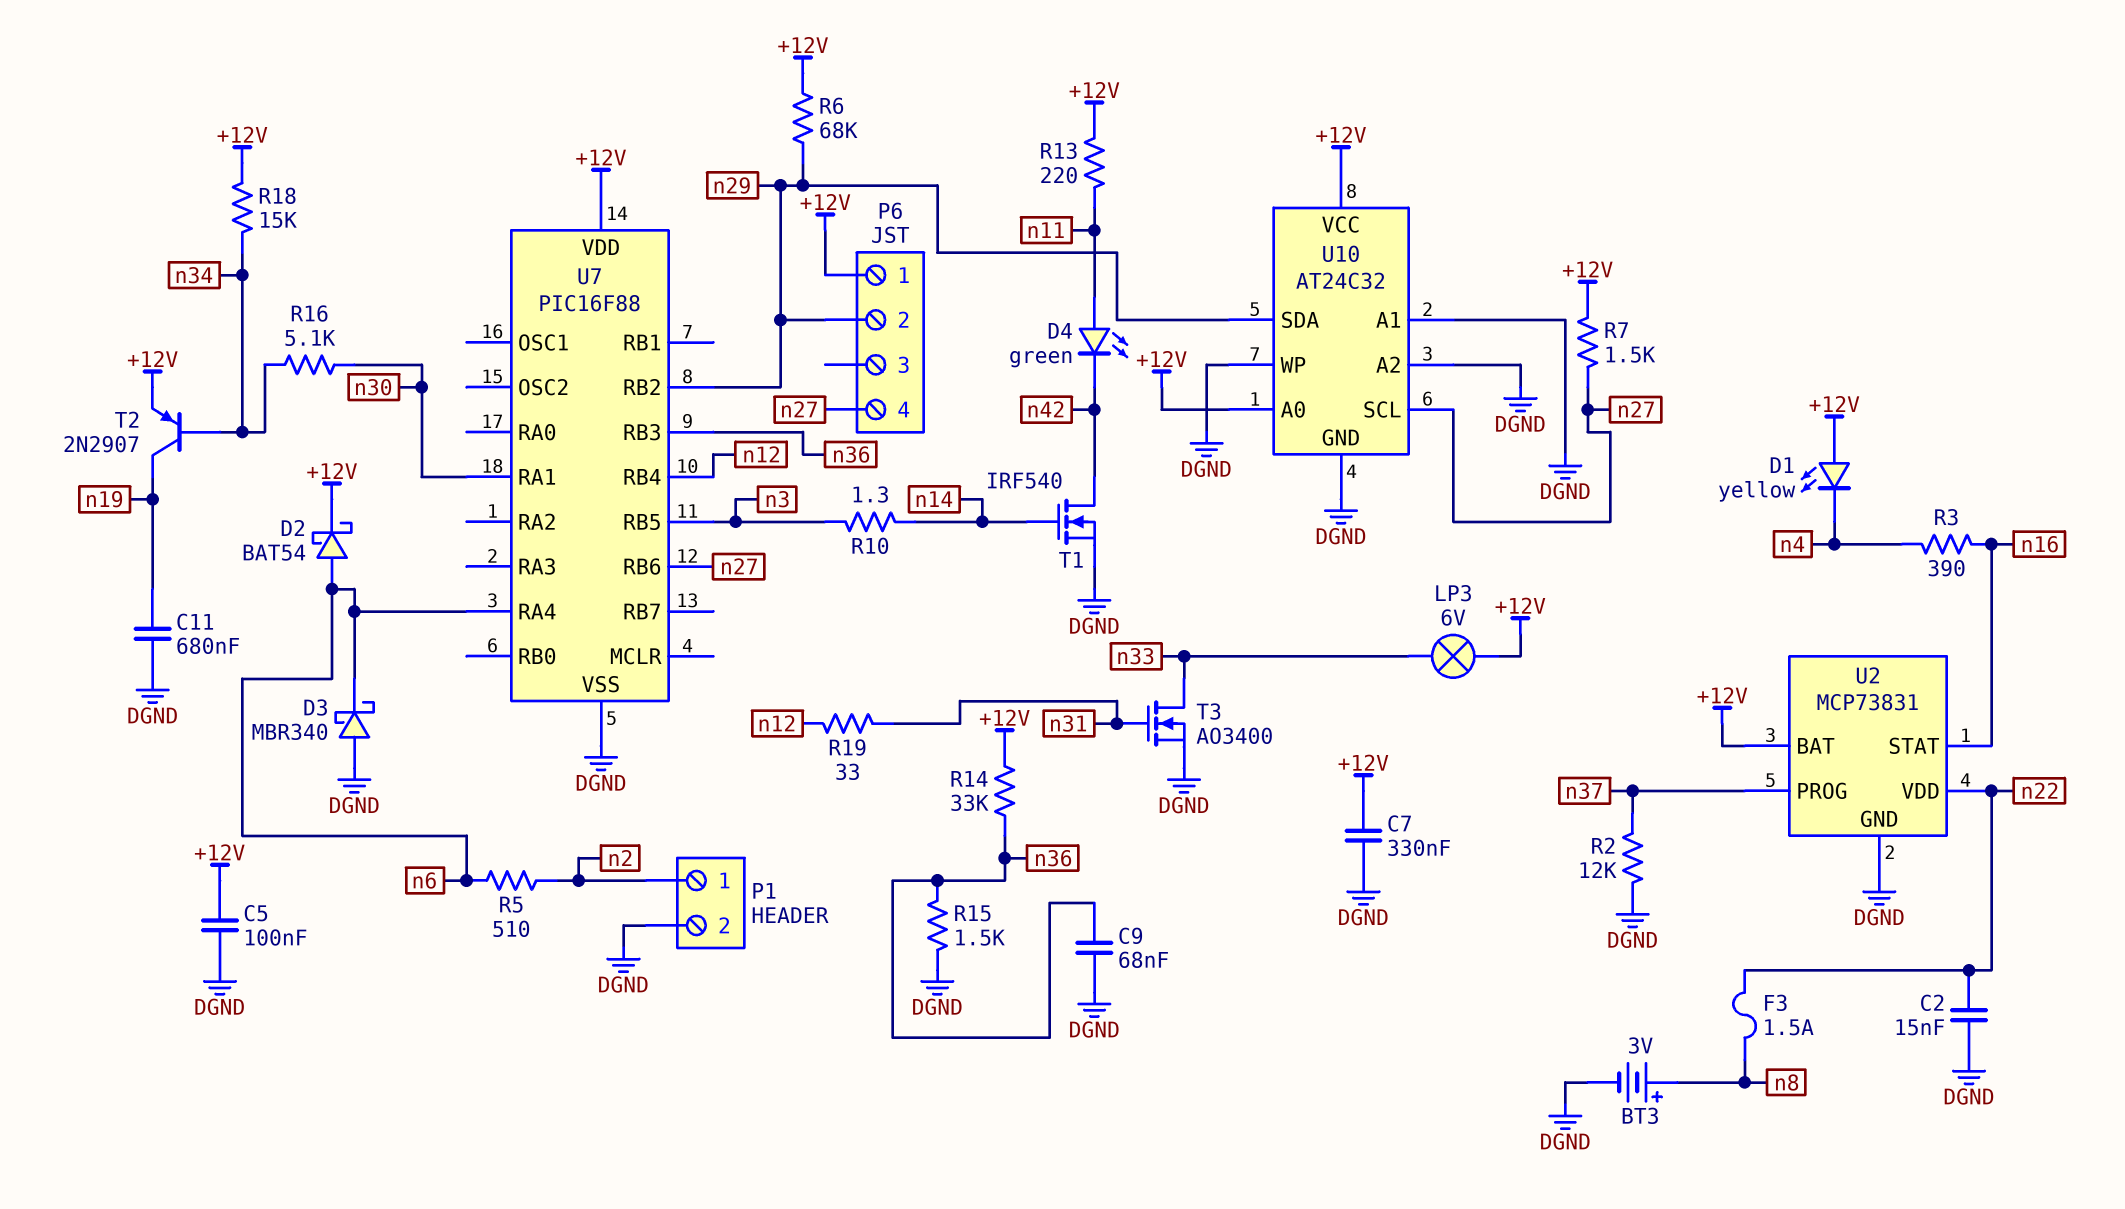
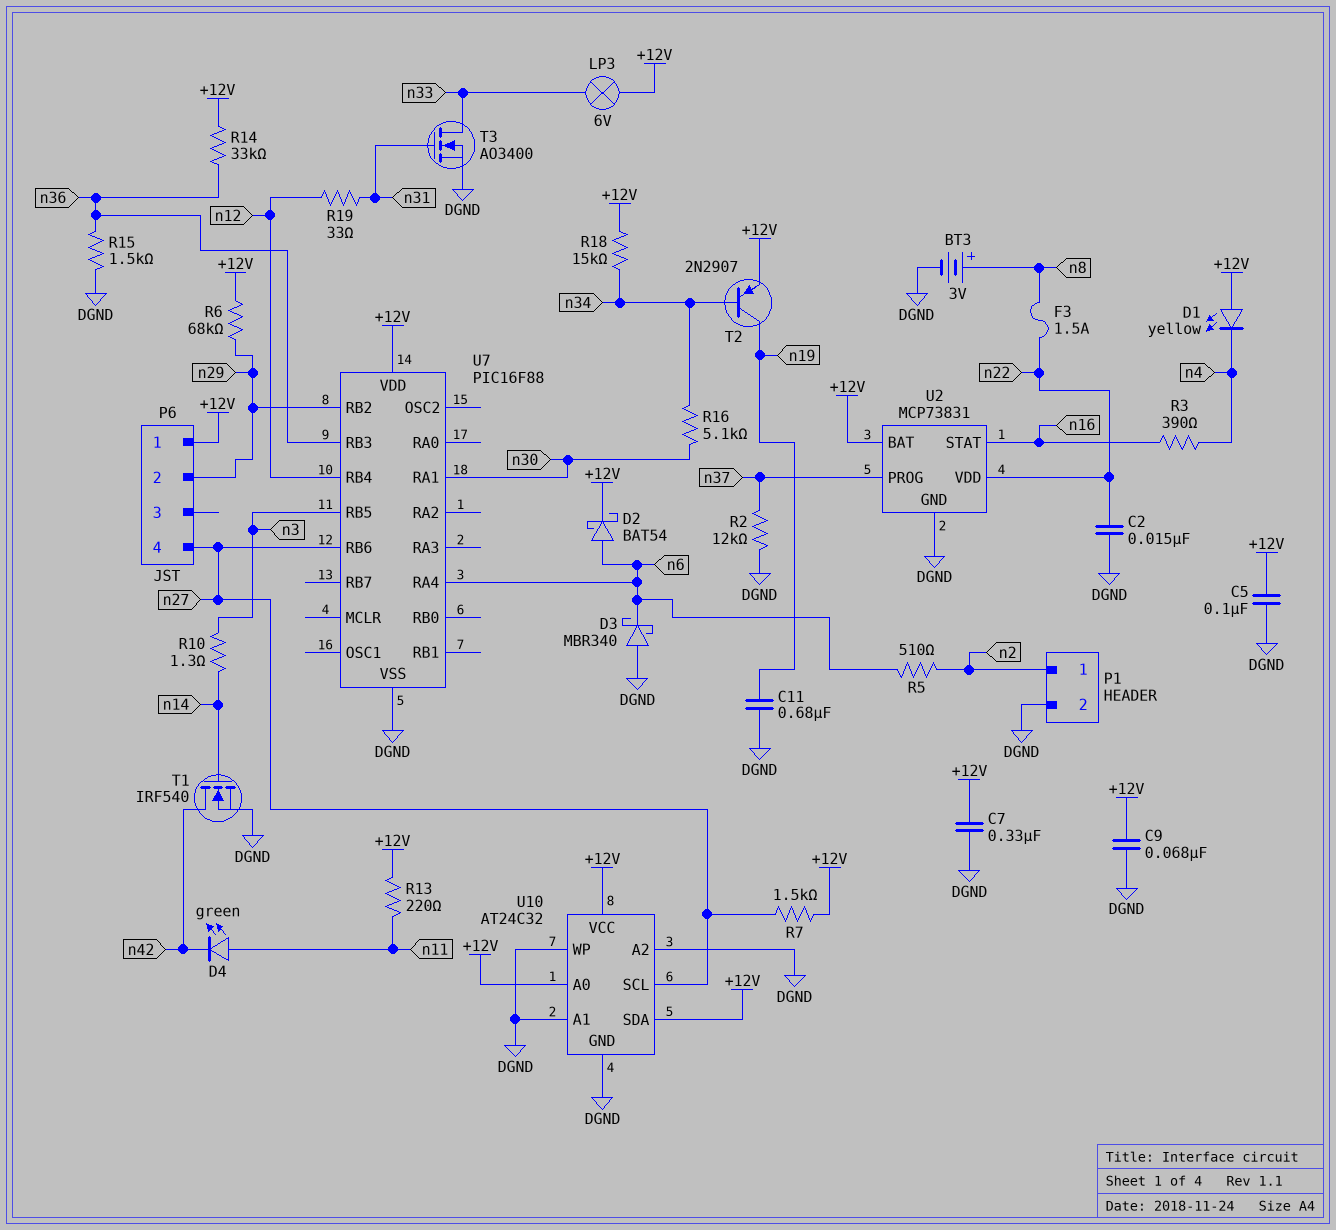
C9: 68nF (DGND, n36) -> 68nF (+12V, DGND)
U10 pin SDA: n29 -> +12V

